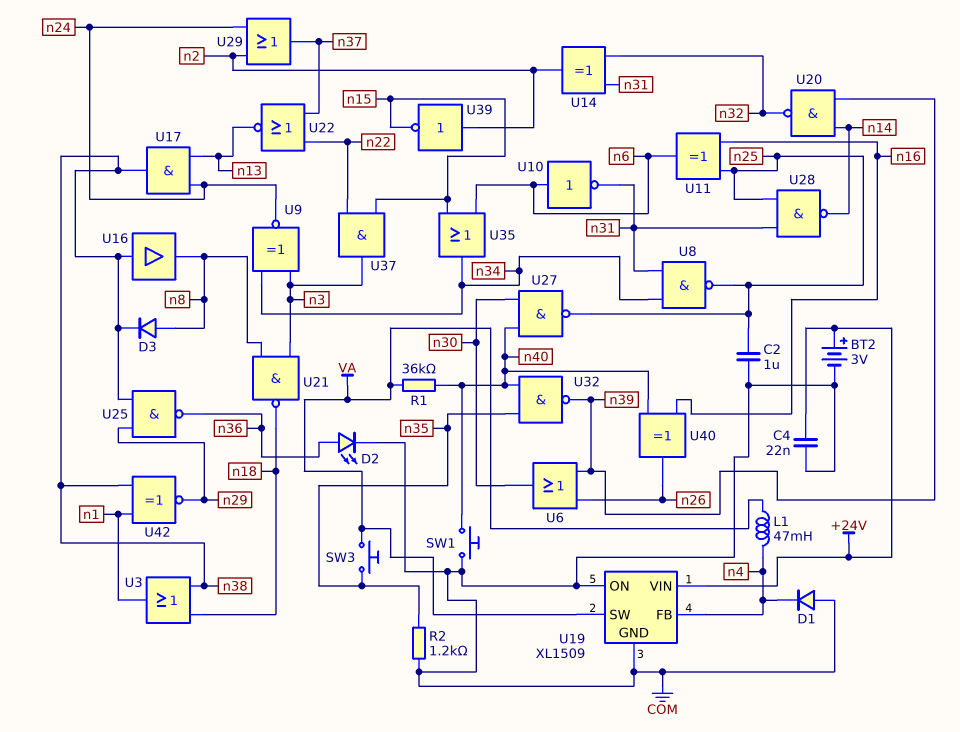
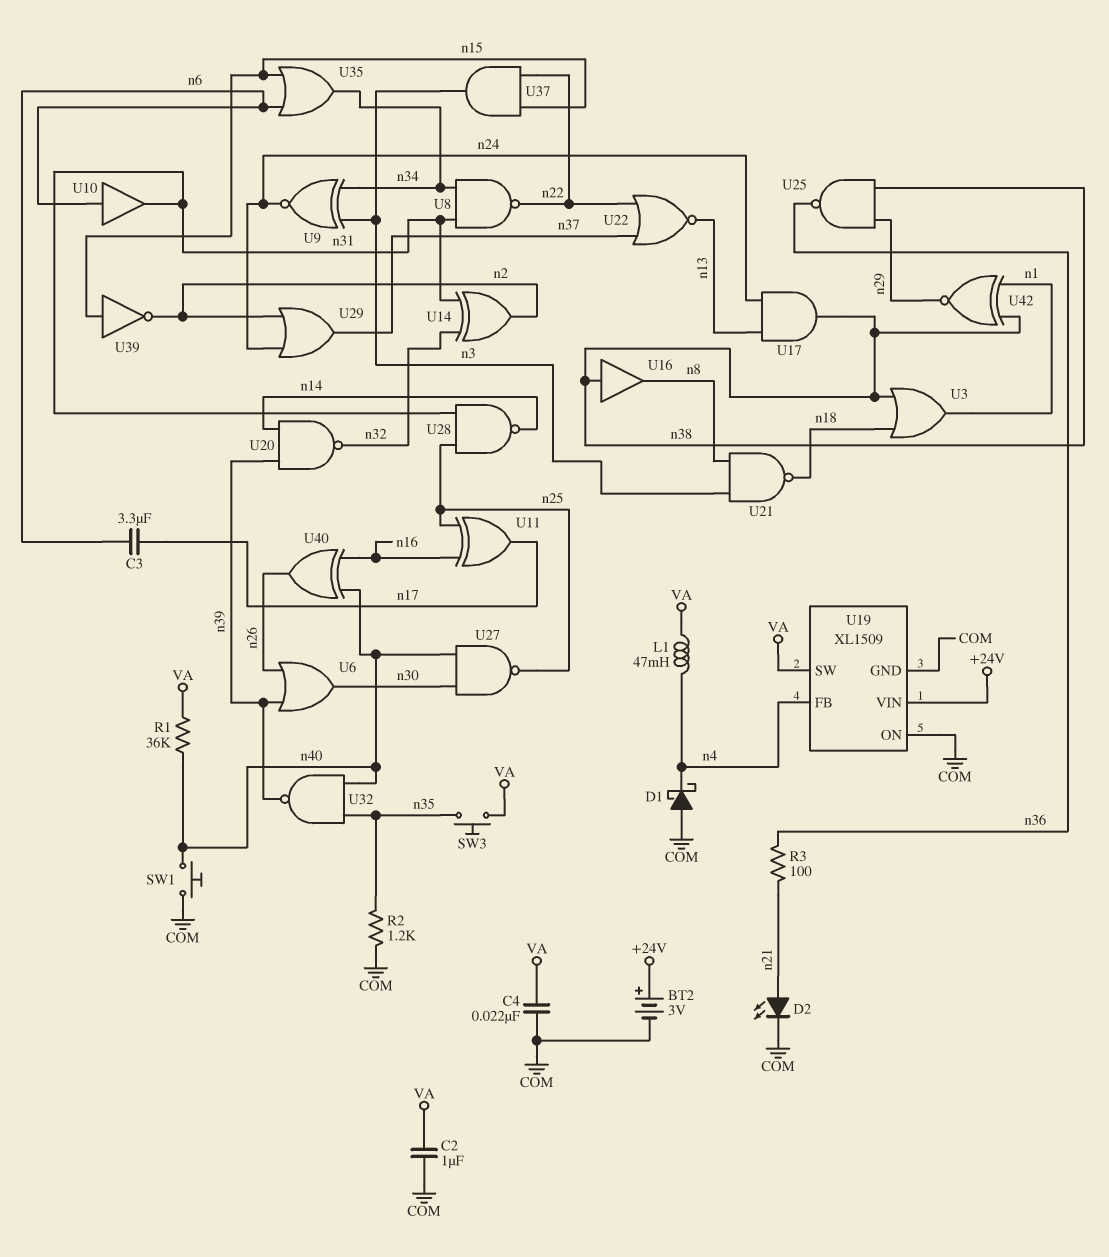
C2: 1uF (COM, n25) -> 1uF (COM, VA)
C3: none -> 3.3uF (n6, n17)
C4: 22nF (+24V, COM) -> 22nF (COM, VA)
D1: diode (A COM, K n4) -> schottky (A COM, K n4)
D2: LED (A n36, K COM) -> LED (A n21, K COM)
D3: diode (A n8, K n38) -> none
R3: none -> 100 (n21, n36)
U8: NAND (in n31, in n34, out n25) -> NAND (in n31, in n34, out n22)
U10: NOT (in n6, out n31) -> buffer (in n6, out n31)
U11: XOR (in n16, in n25, out n6) -> XOR (in n16, in n25, out n17)
U39: NOT (in n2, out n15) -> NOT (in n15, out n2)

